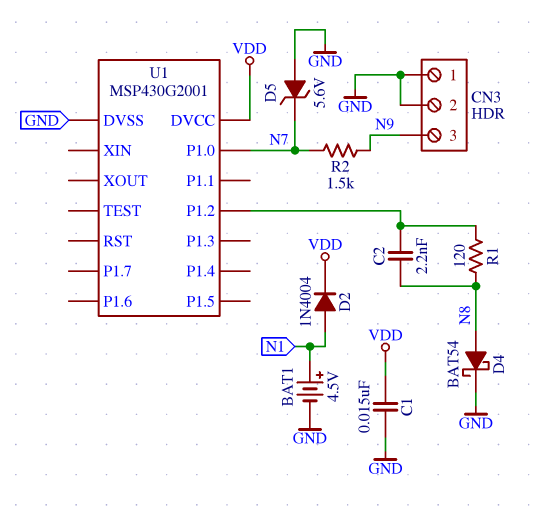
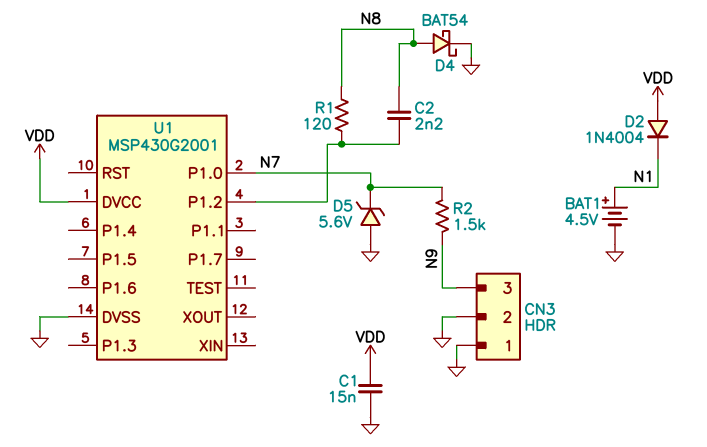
D2: diode 1N4004 (A N1, K VDD) -> diode 1N4004 (A VDD, K N1)

